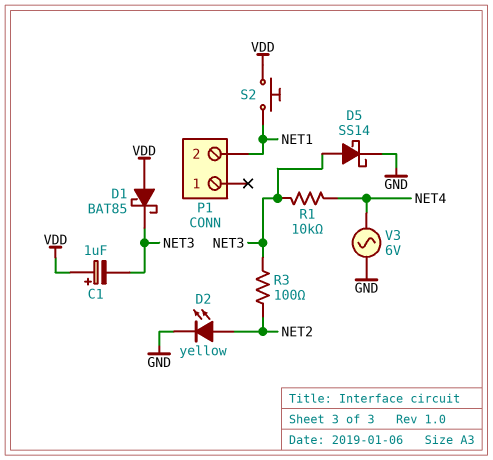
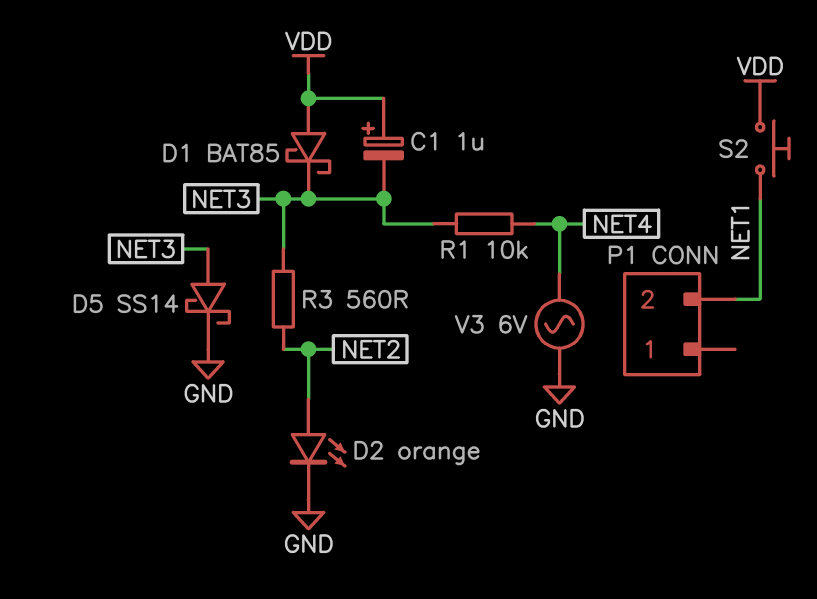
D2: LED yellow (A NET2, K GND) -> LED orange (A NET2, K GND)
R3: 100 (NET2, NET3) -> 560 (NET2, NET3)

